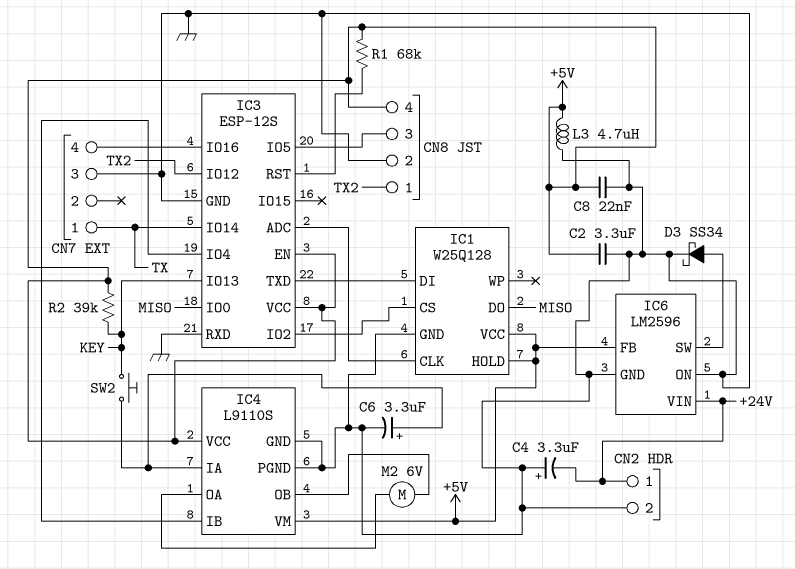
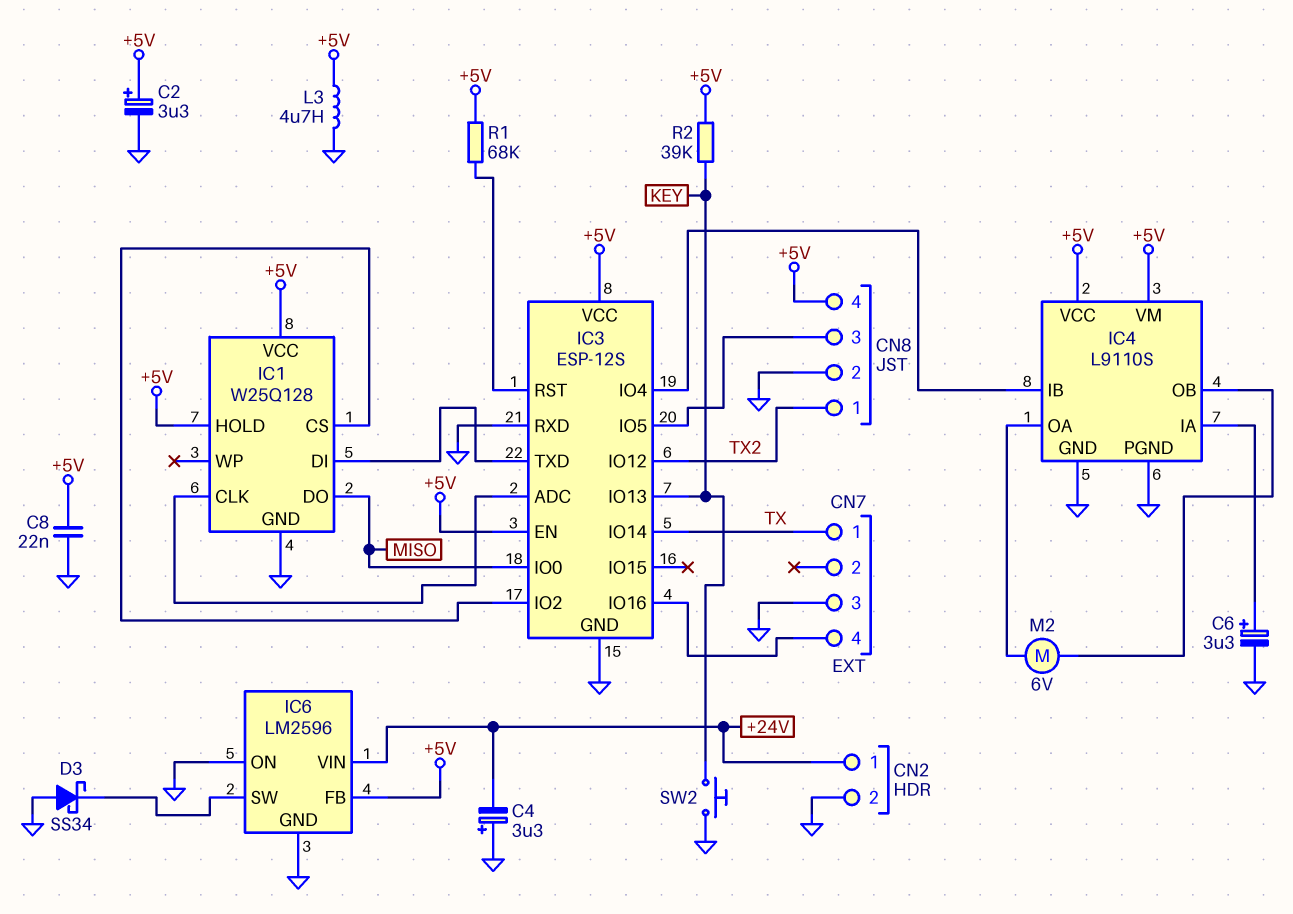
C2: 3.3uF (+5V, GND) -> 3.3uF (plus +5V, minus GND)
D3: schottky SS34 (A IC6/SW, K GND) -> schottky SS34 (A GND, K IC6/SW)
SW2: button (IC4/IA, KEY) -> button (GND, KEY)

